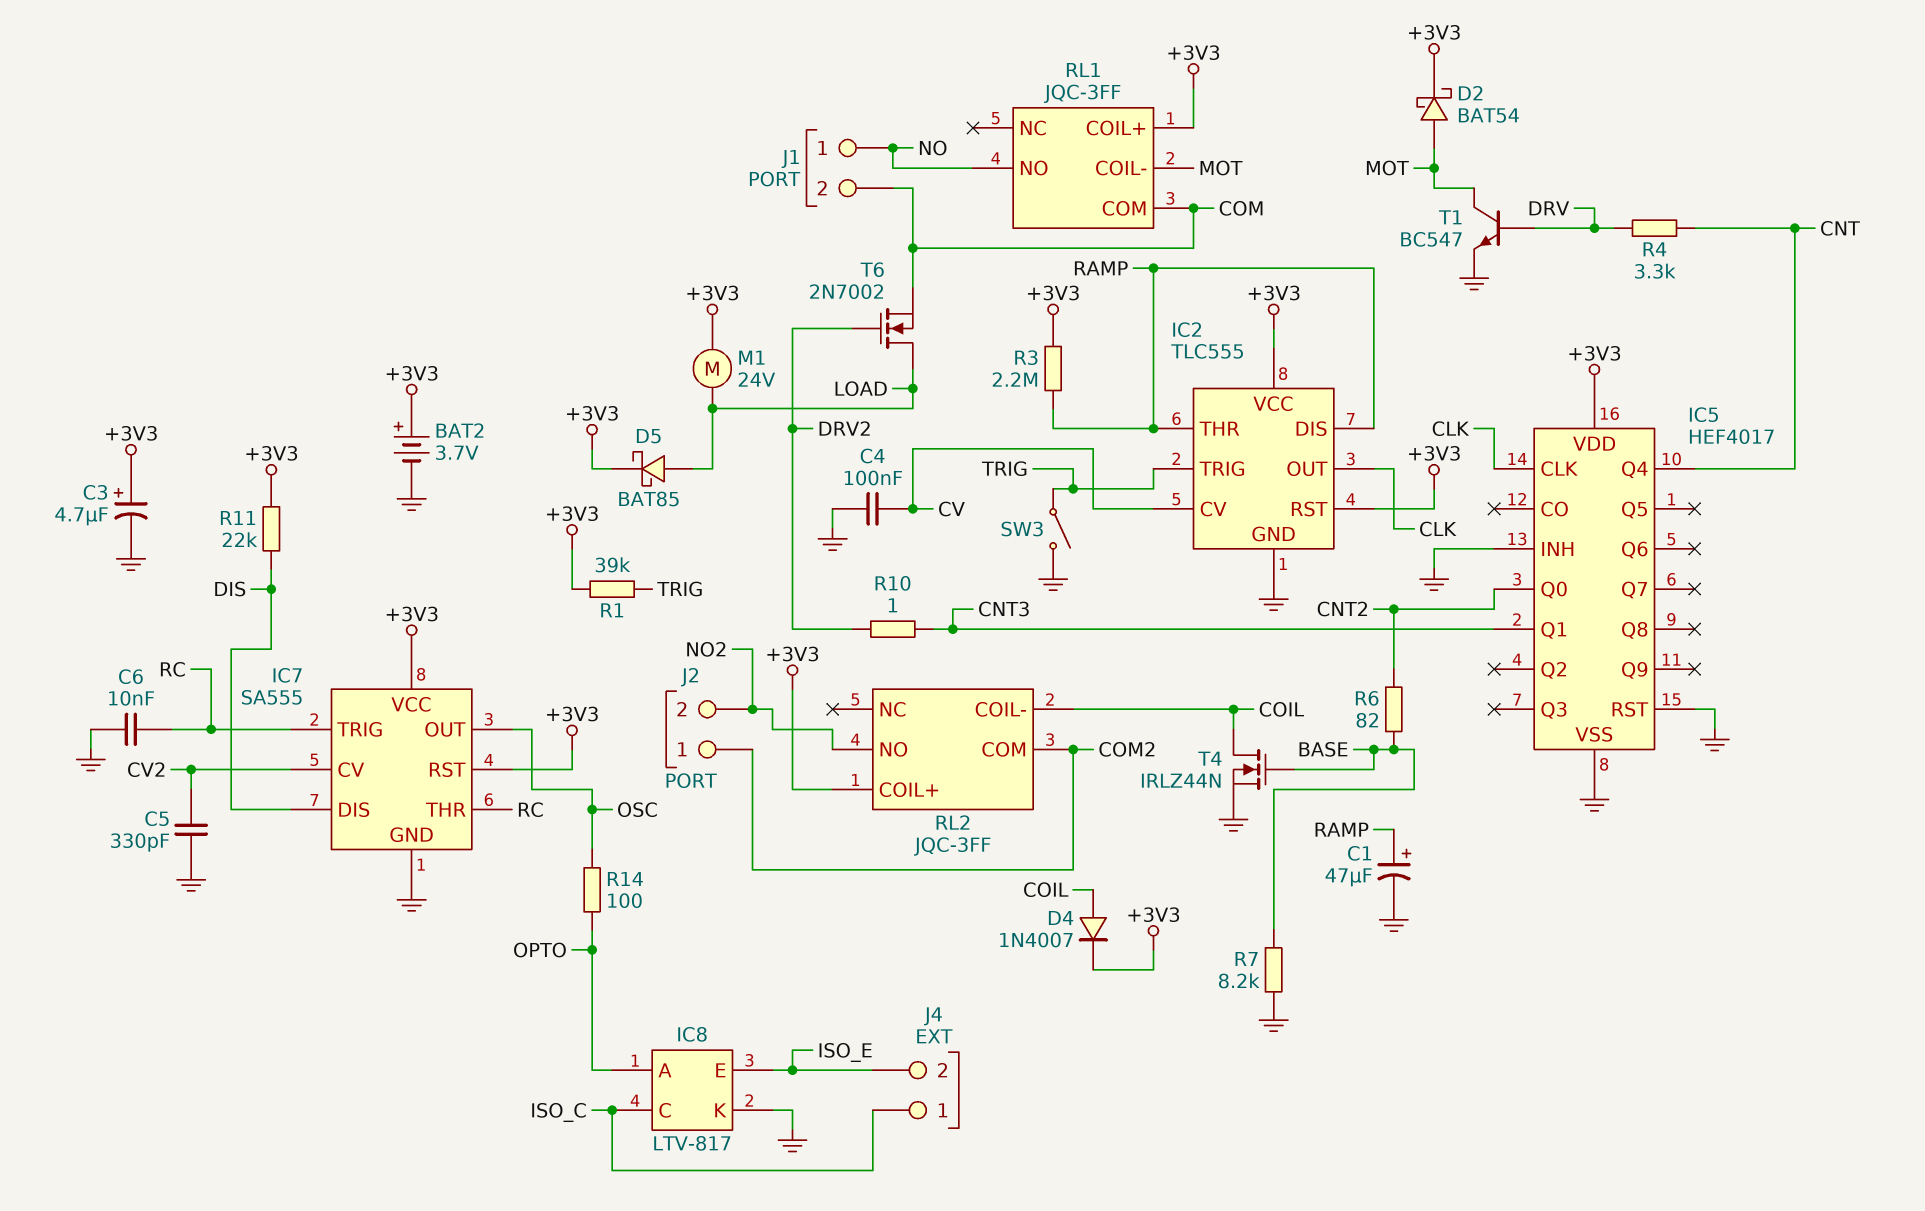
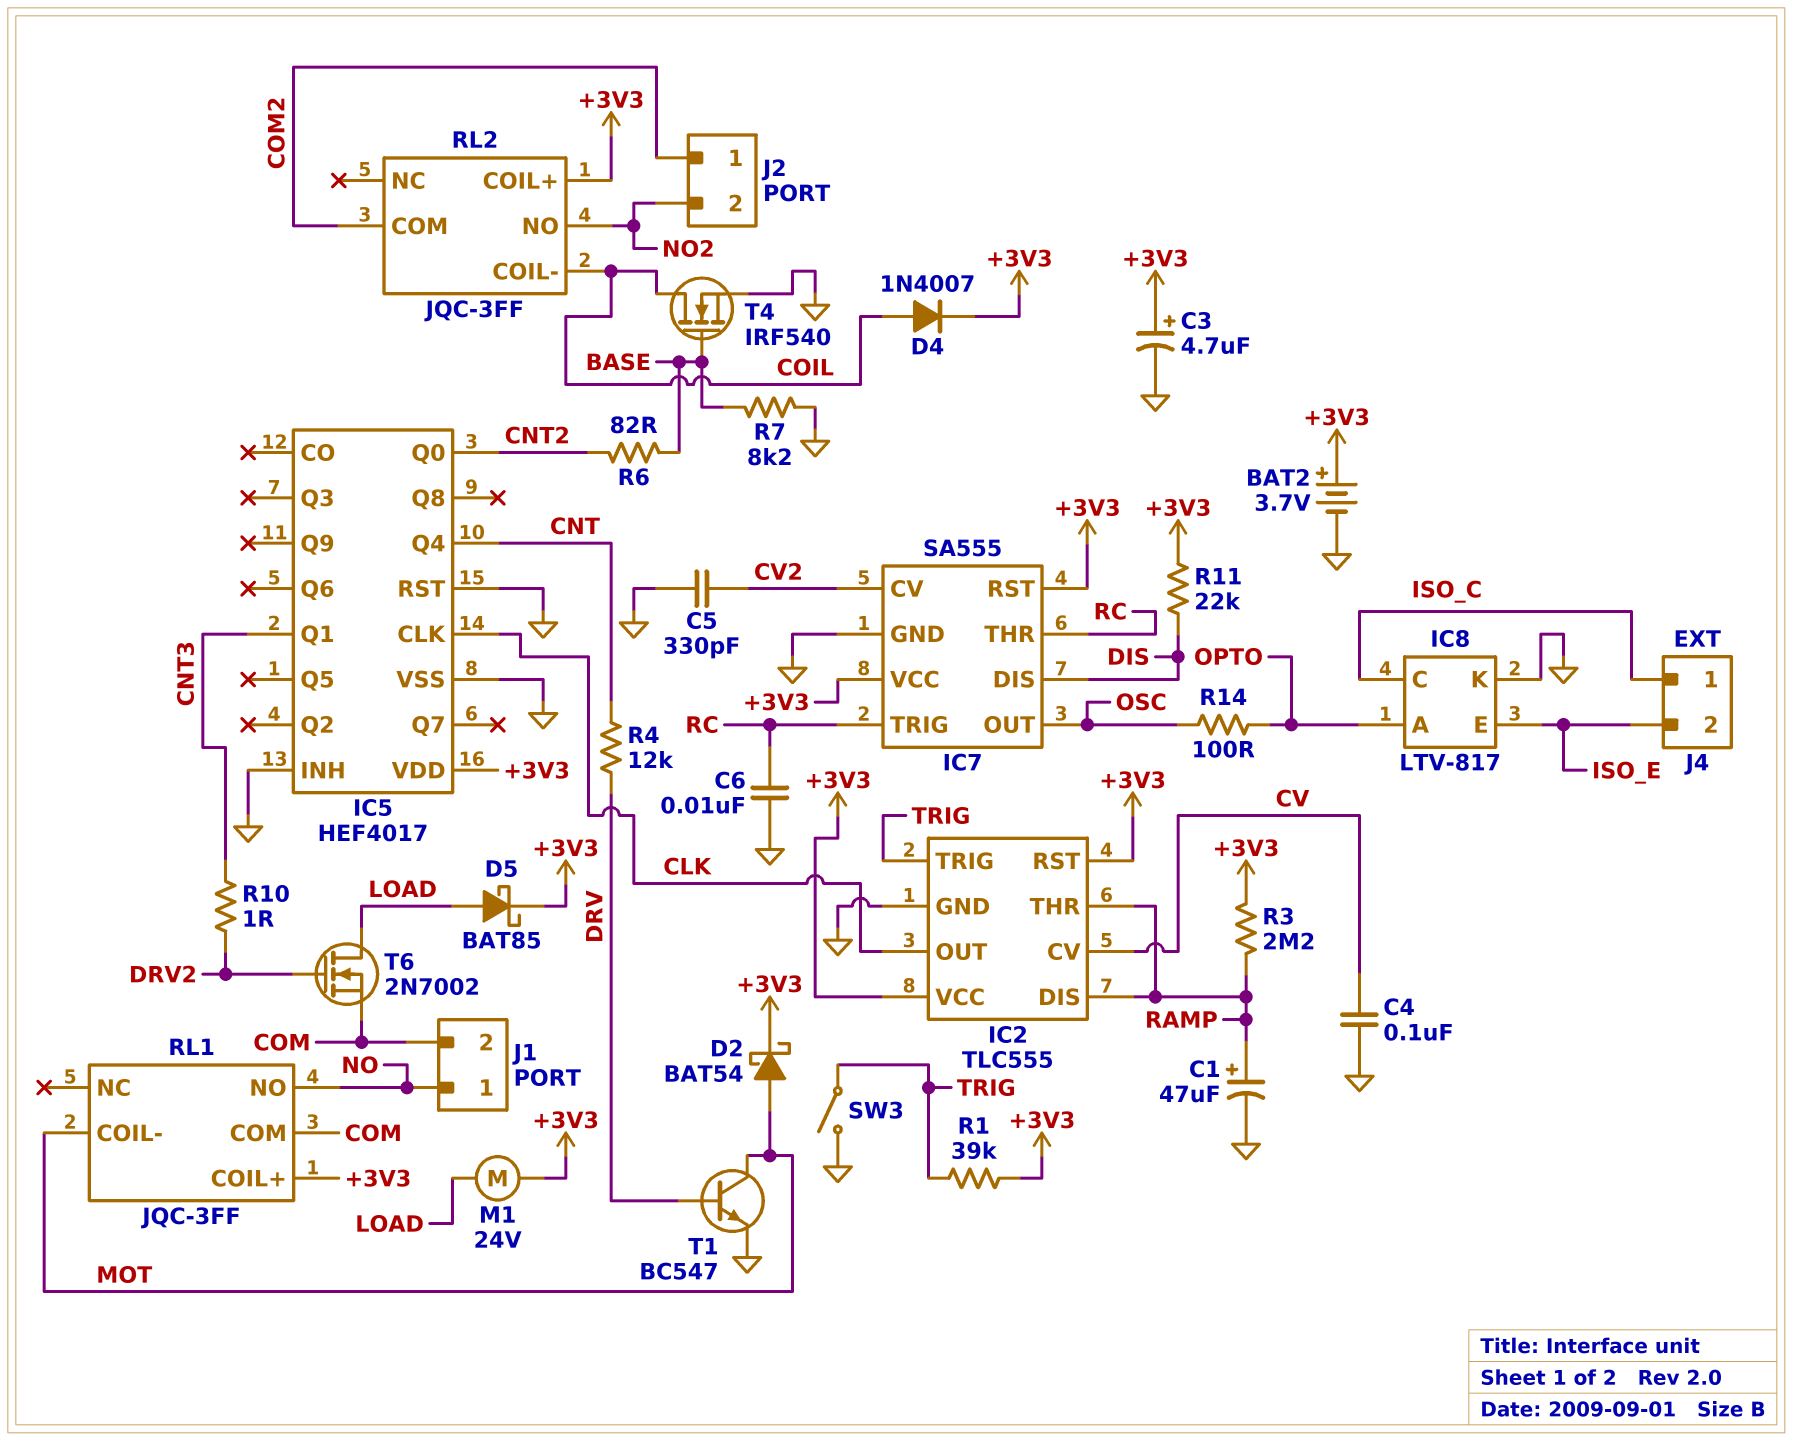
R4: 3.3k (CNT, DRV) -> 12k (CNT, DRV)
T4: NMOS IRLZ44N (G BASE, D COIL, S GND) -> NMOS IRF540 (G BASE, D COIL, S GND)

